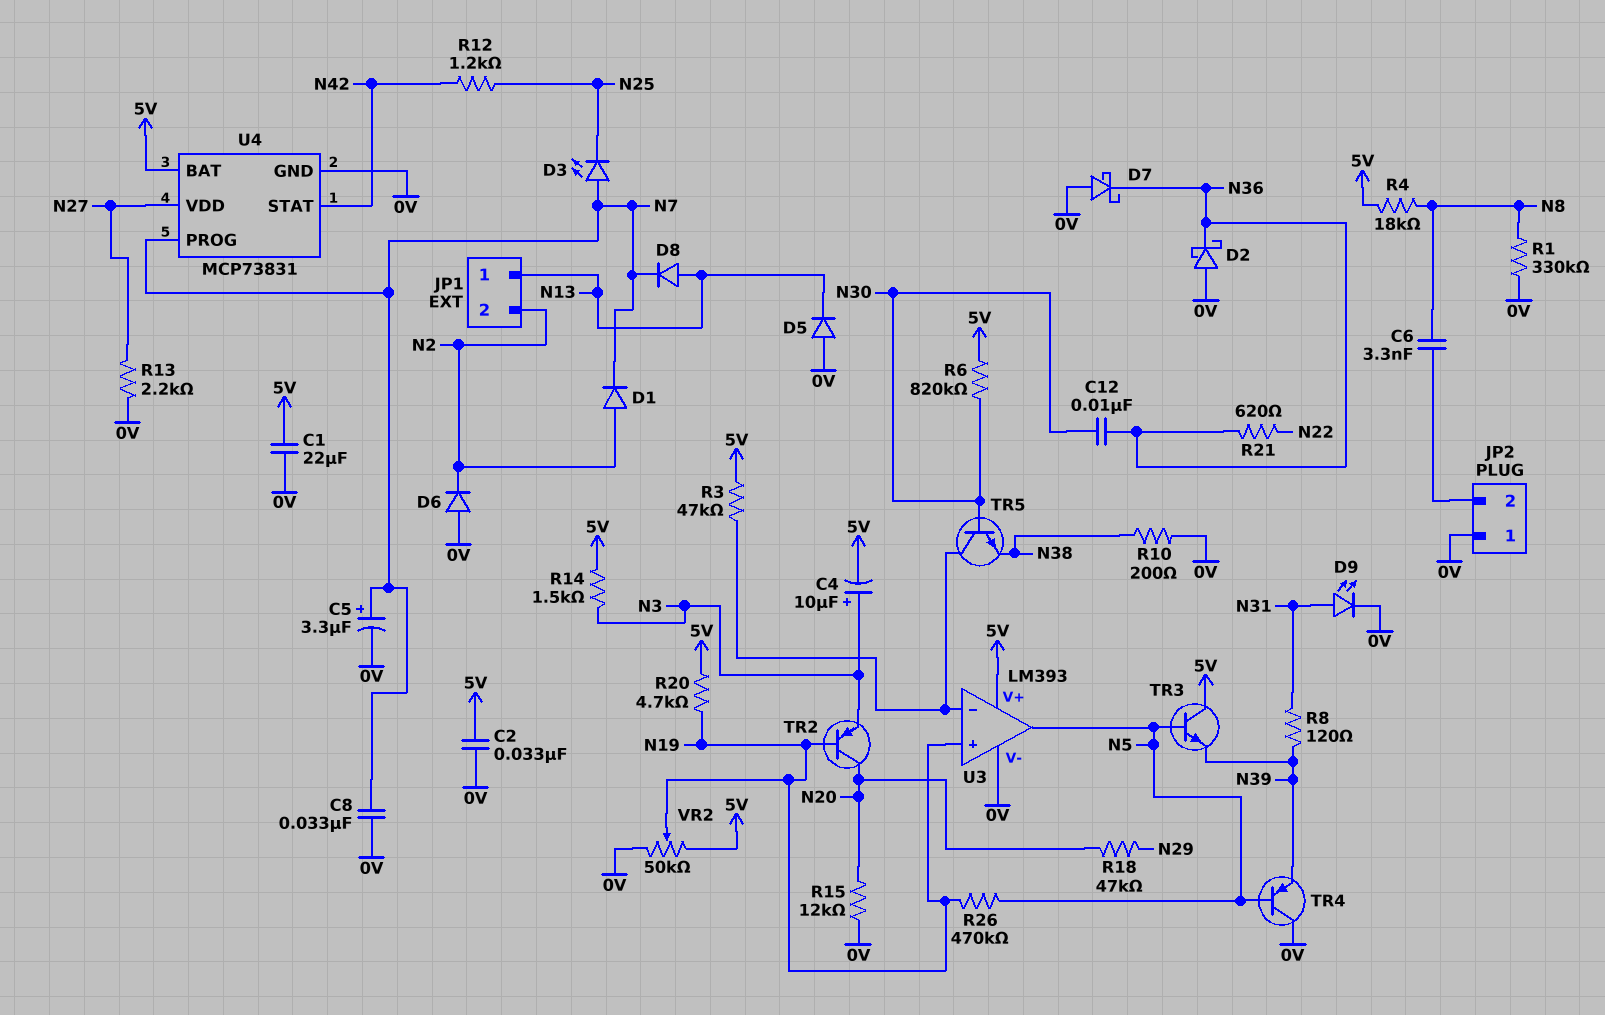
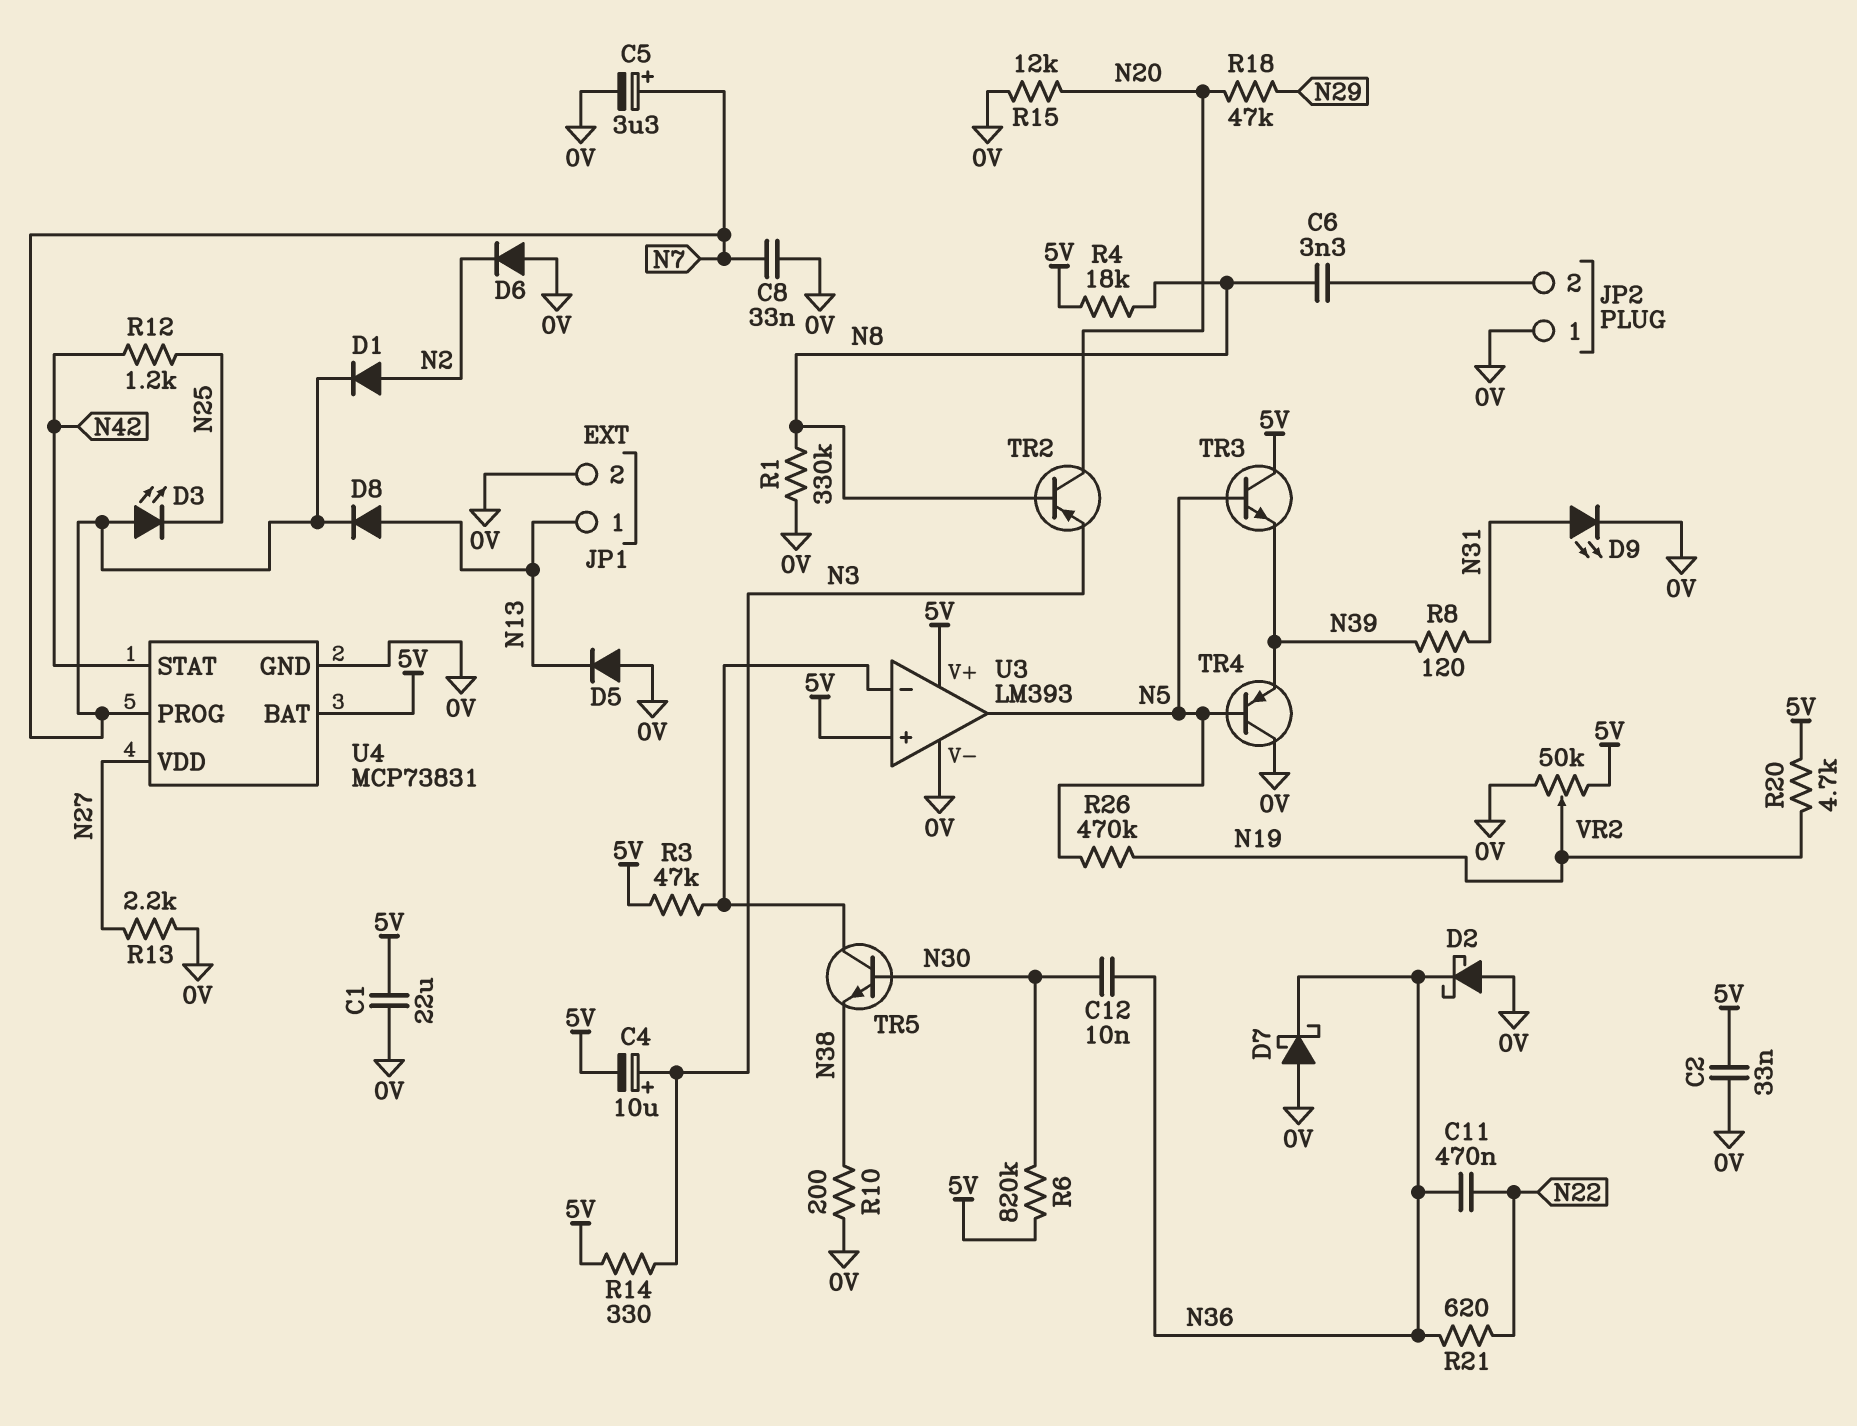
C11: none -> 470nF (N22, N36)
JP1 pin 2: N2 -> 0V
R14: 1.5k (5V, N3) -> 330 (5V, N3)
TR2: PNP (B N19, C N20, E N3) -> PNP (B N8, C N20, E N3)
U3 pin in+: N19 -> 5V

